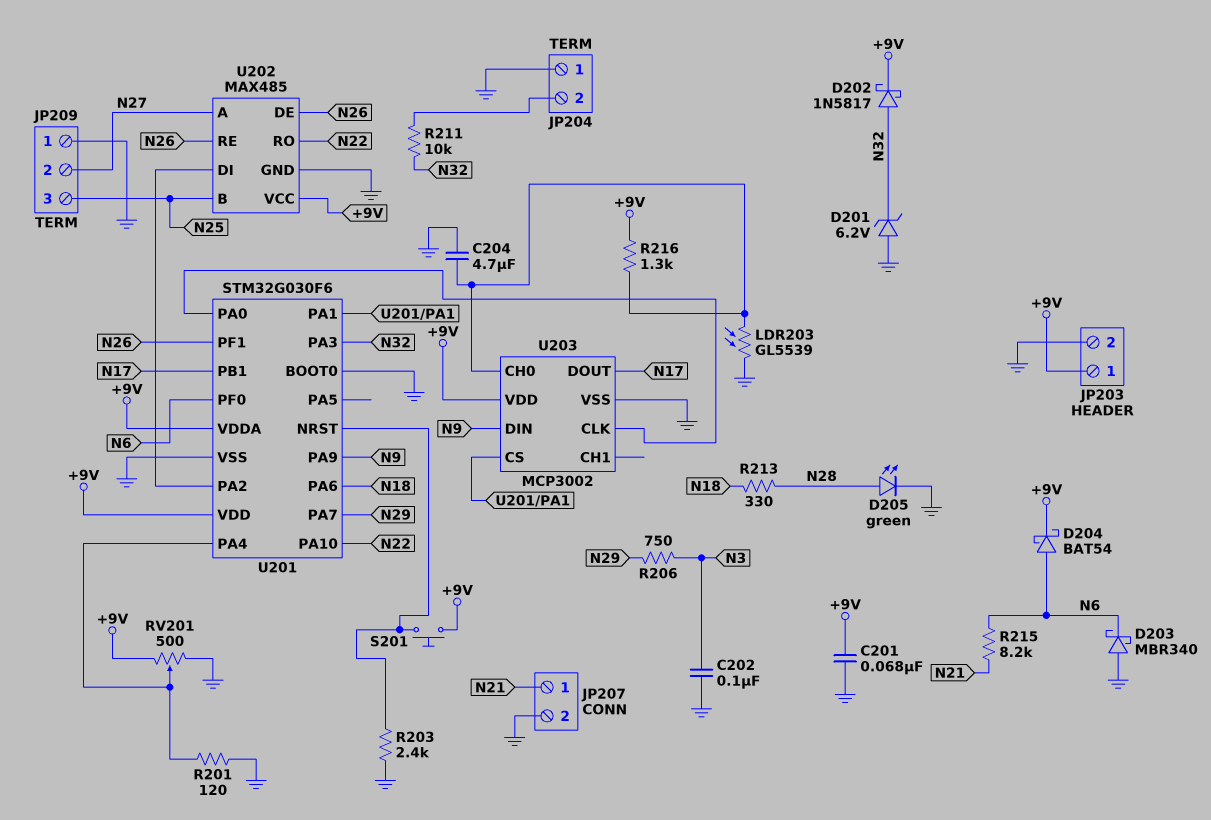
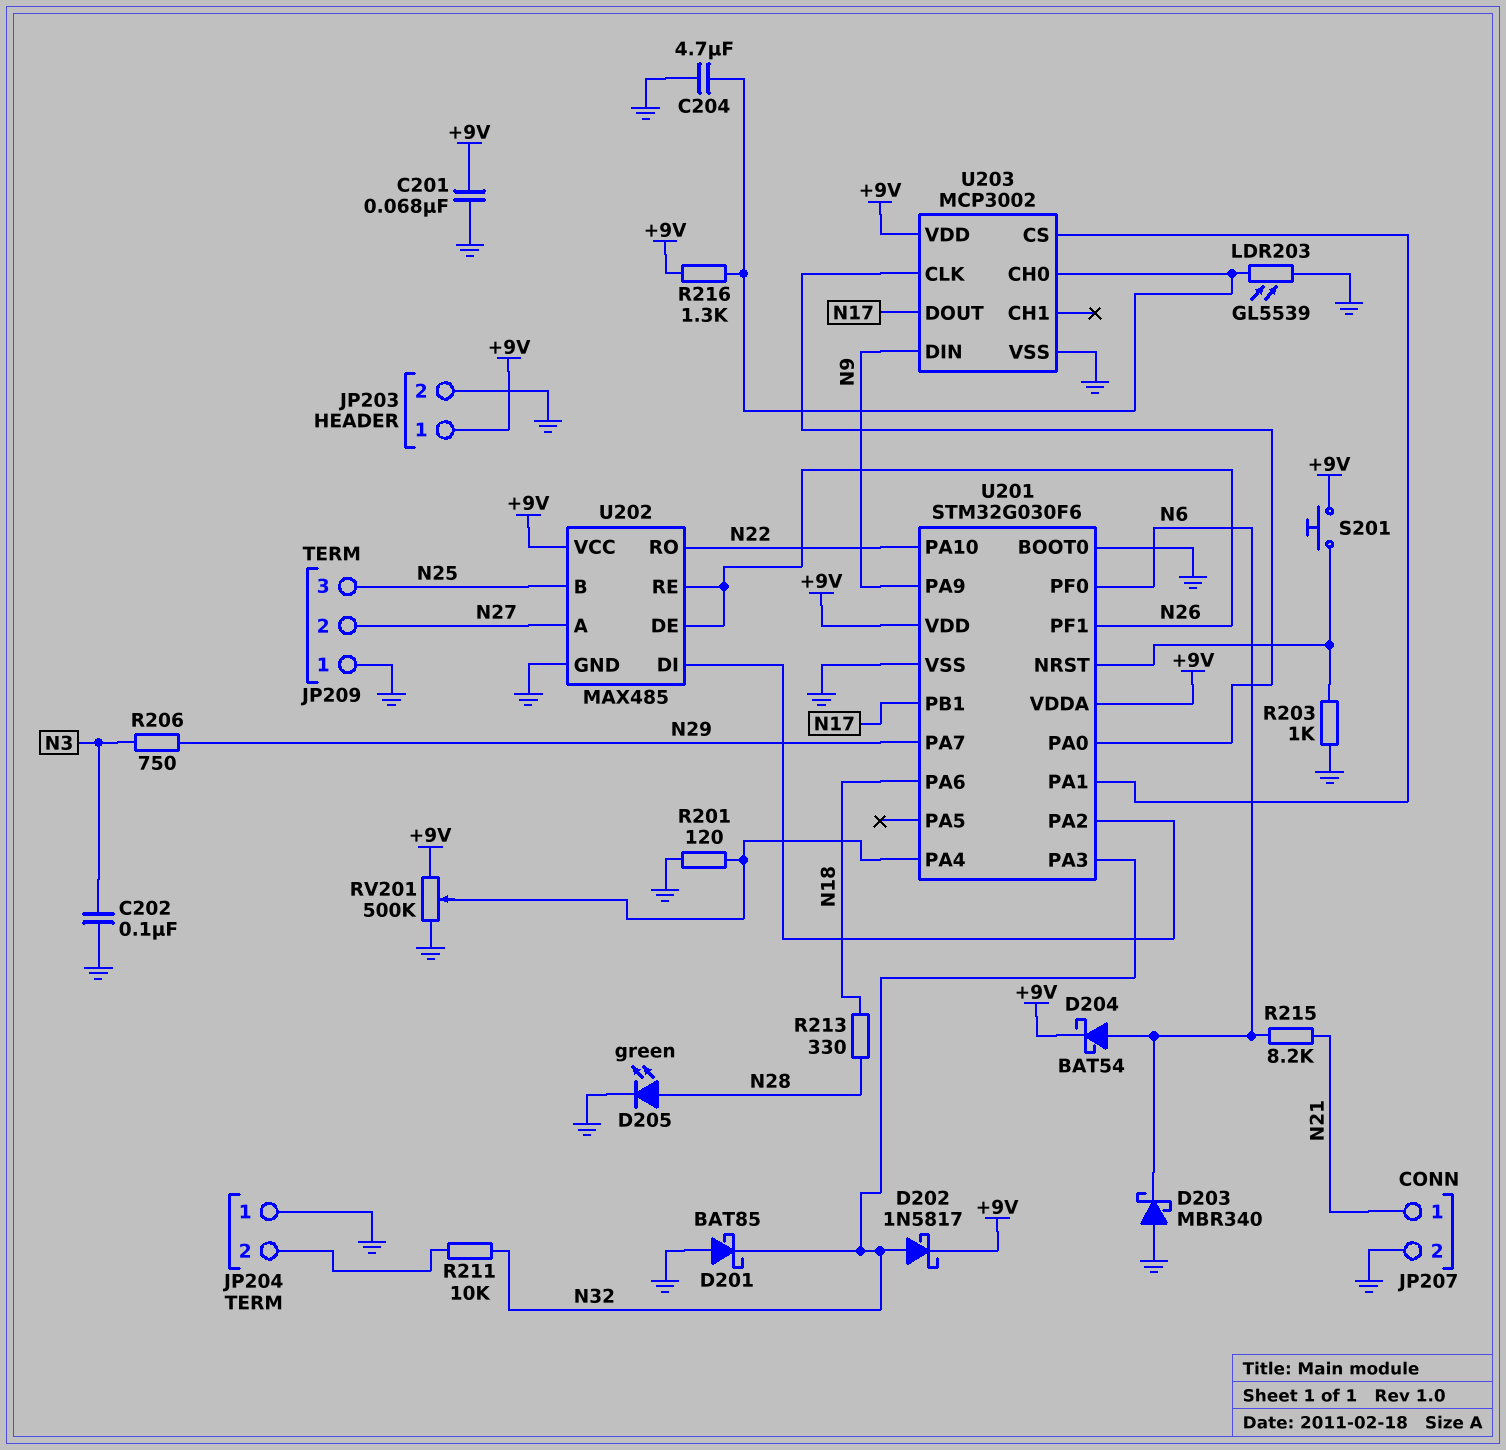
D201: zener 6.2V (A GND, K N32) -> schottky BAT85 (A GND, K N32)
R203: 2.4k (GND, U201/NRST) -> 1k (GND, U201/NRST)
RV201: 500 (+9V, GND, wiper U201/PA4) -> 500k (+9V, GND, wiper U201/PA4)

